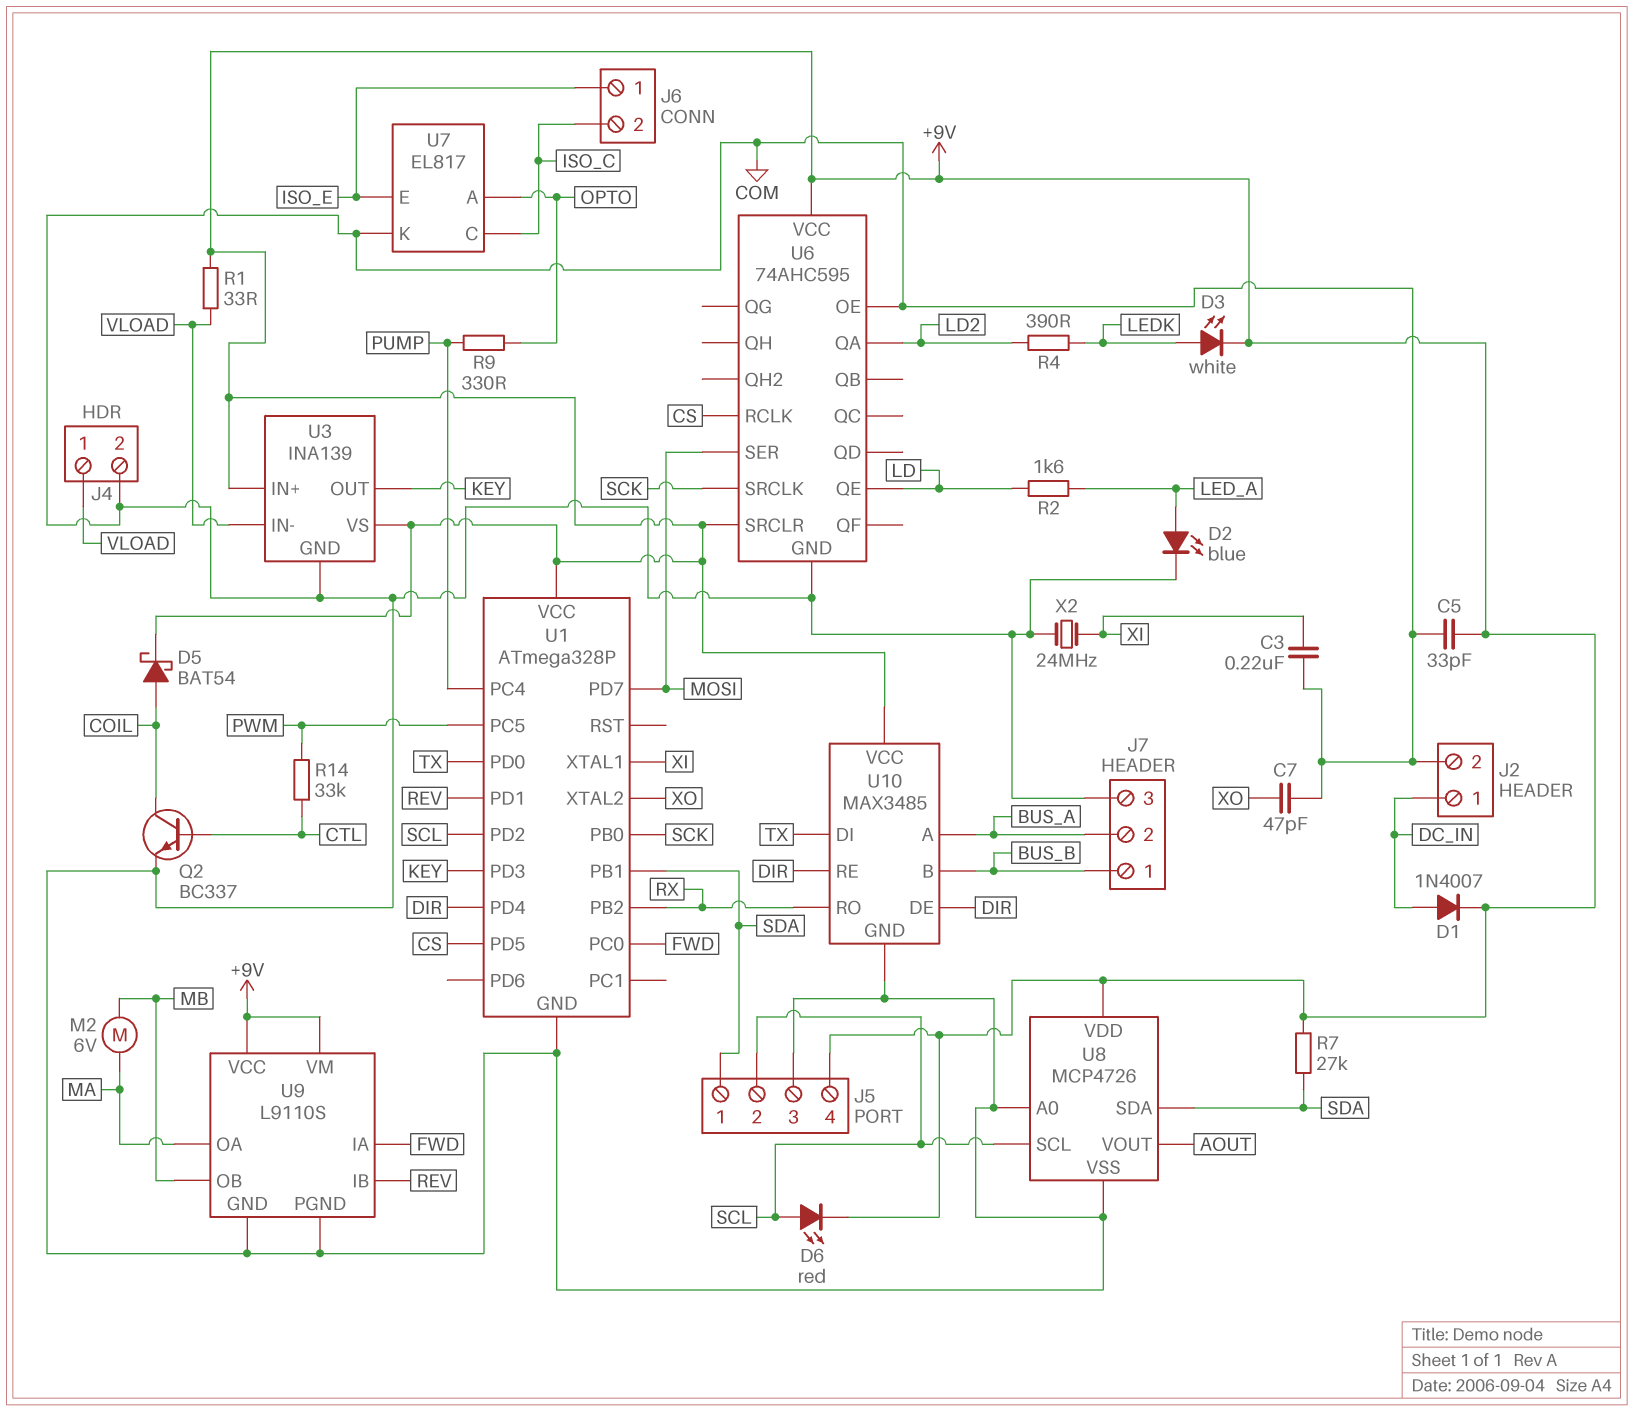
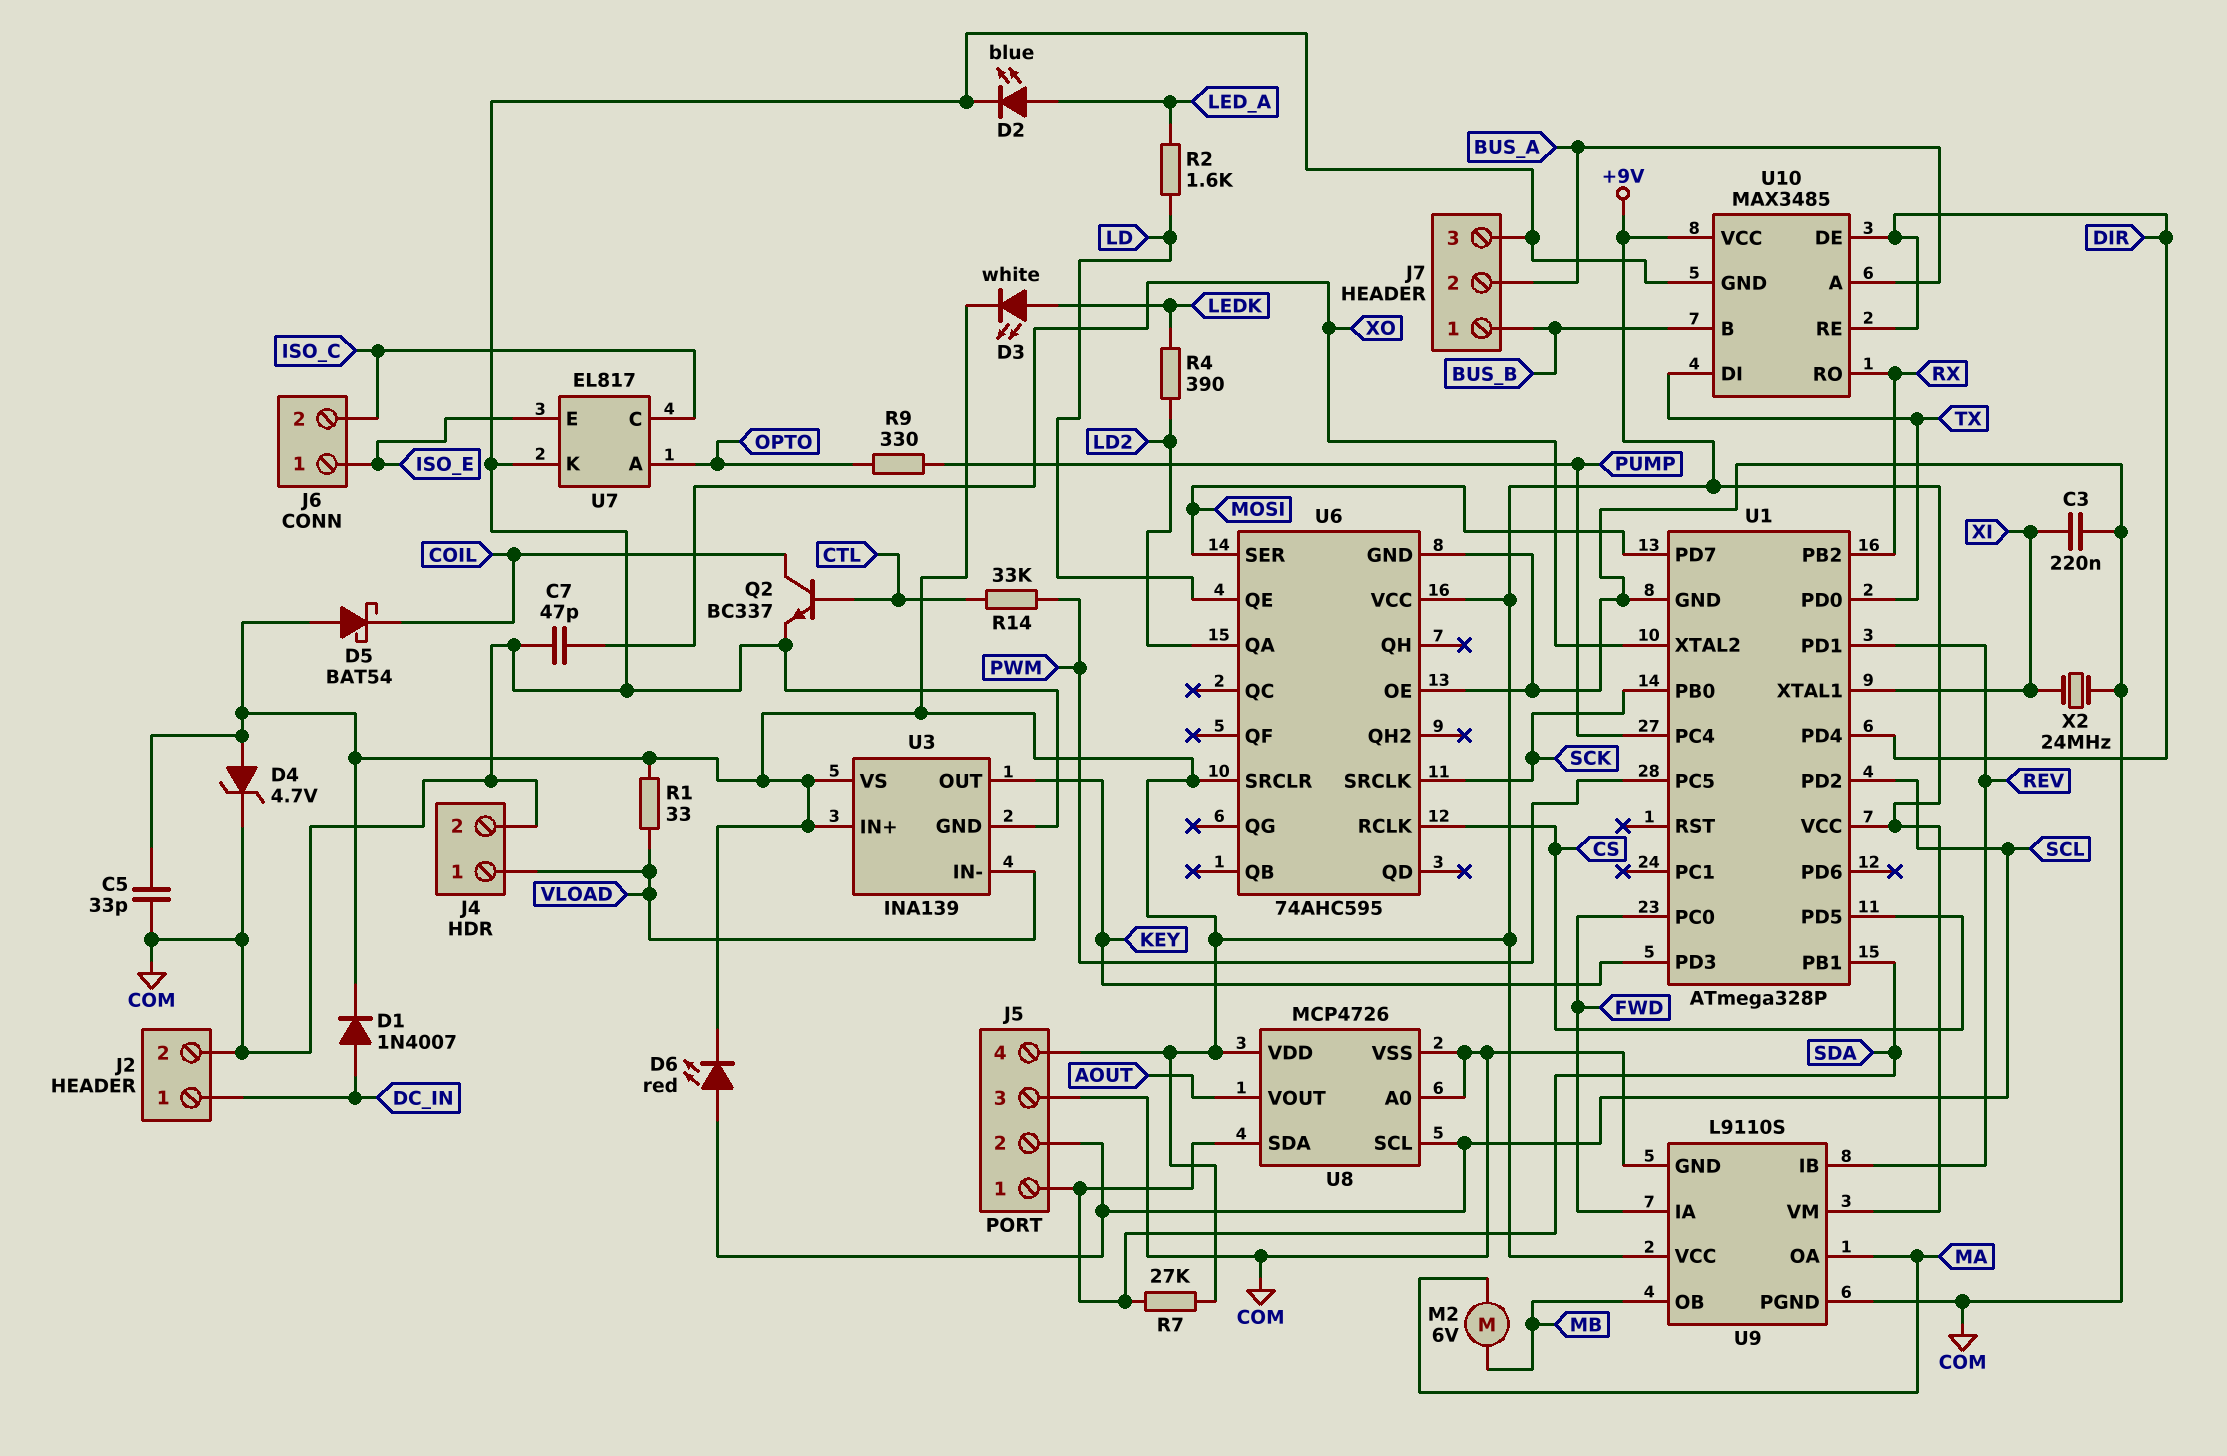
D4: none -> zener 4.7V (A +9V, K COM)
D5: schottky BAT54 (A COIL, K +9V) -> schottky BAT54 (A +9V, K COIL)

